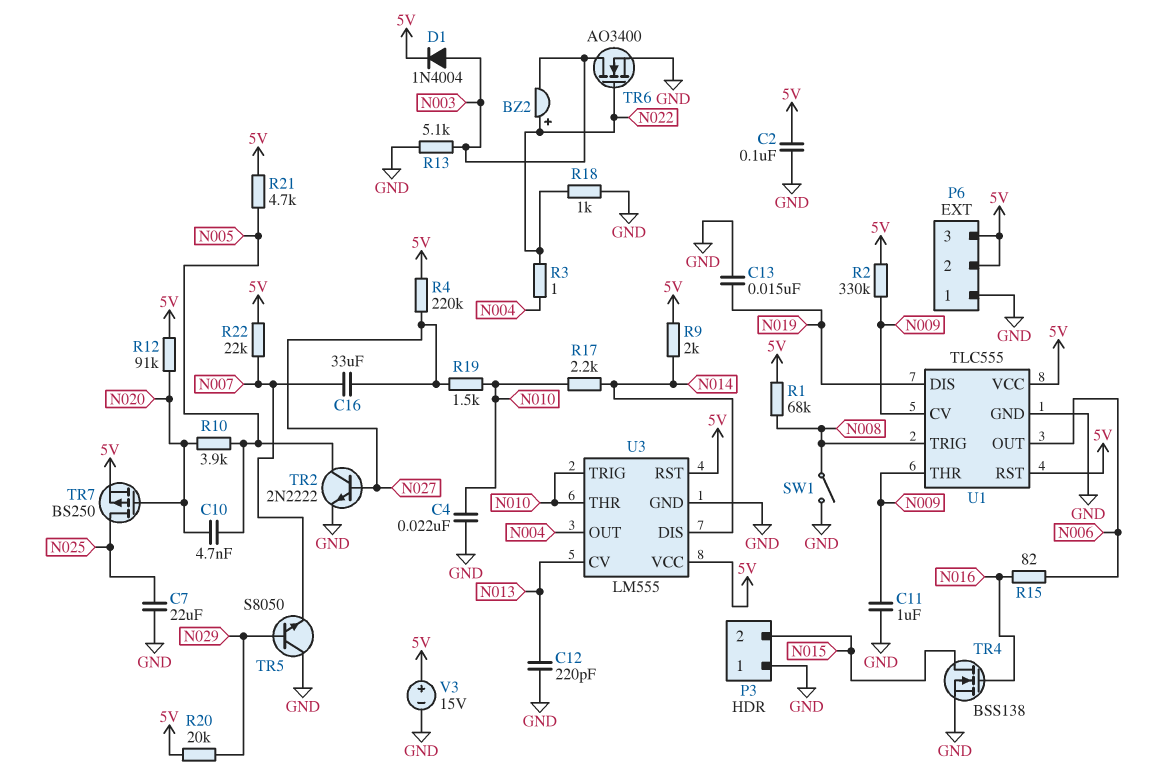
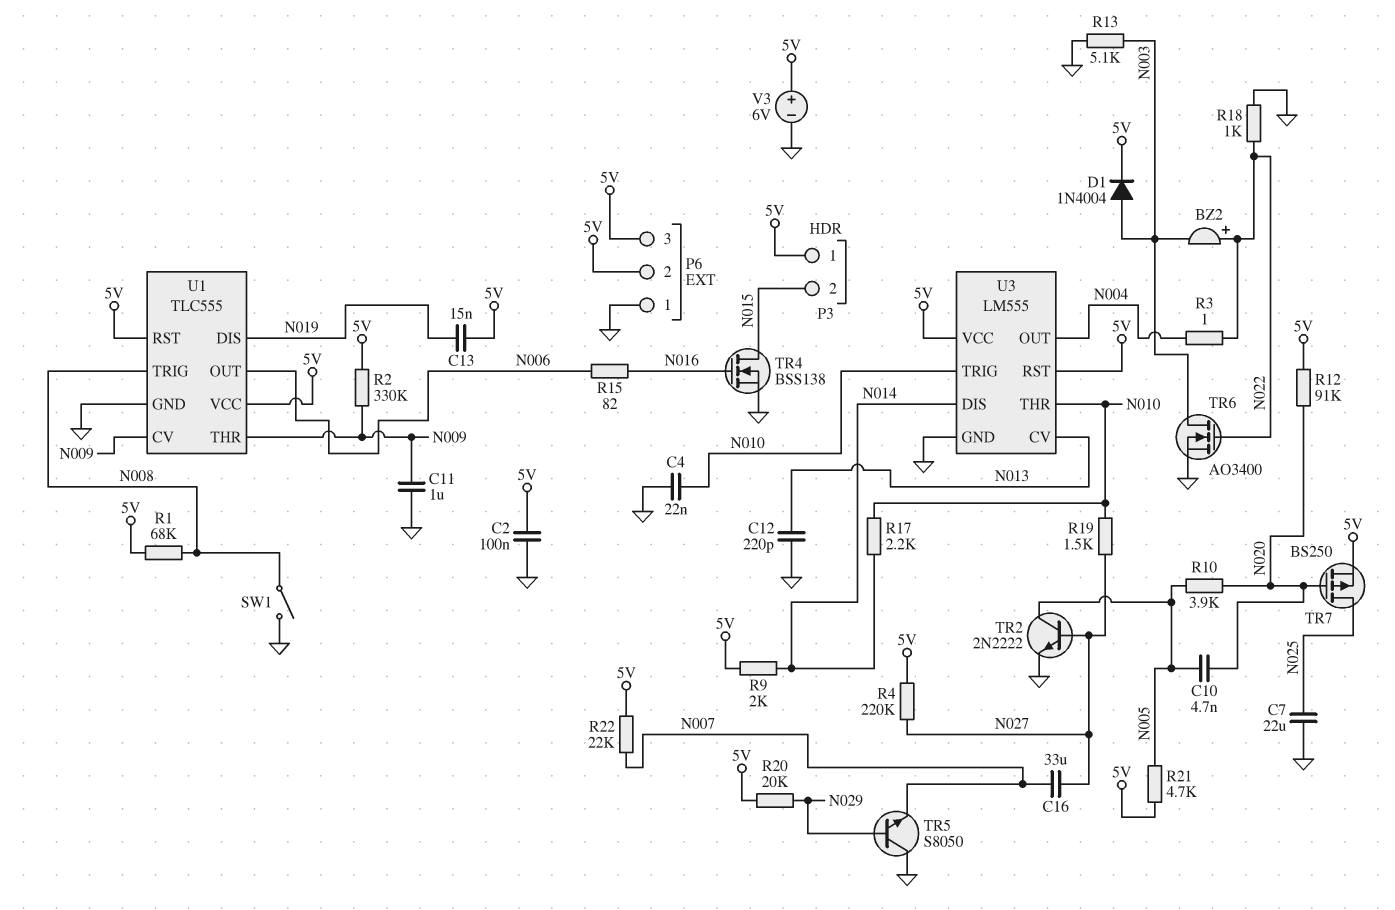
C13: 15nF (GND, N019) -> 15nF (5V, N019)
P3 pin 1: GND -> 5V
V3: 15V (plus 5V, minus GND) -> 6V (plus 5V, minus GND)

